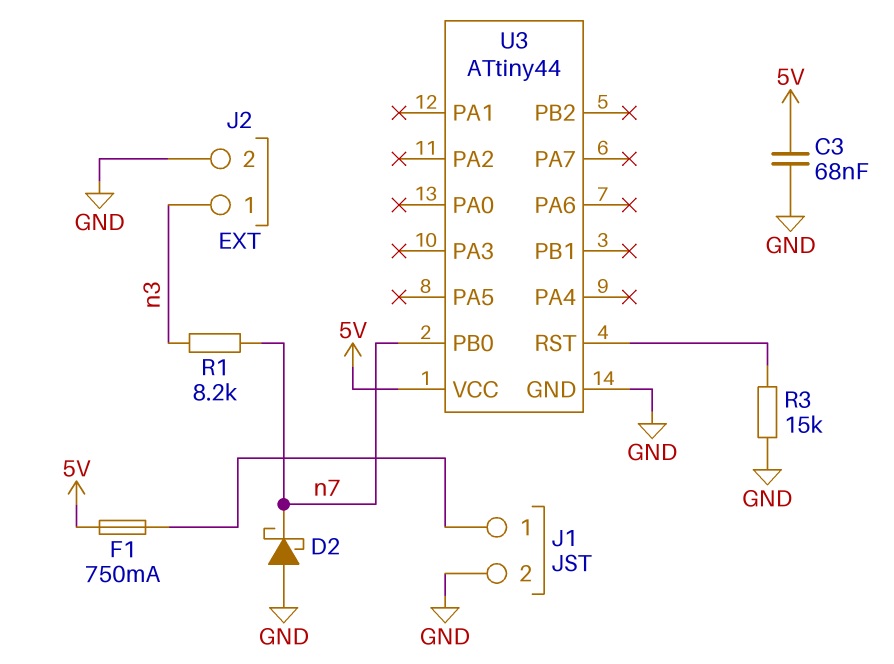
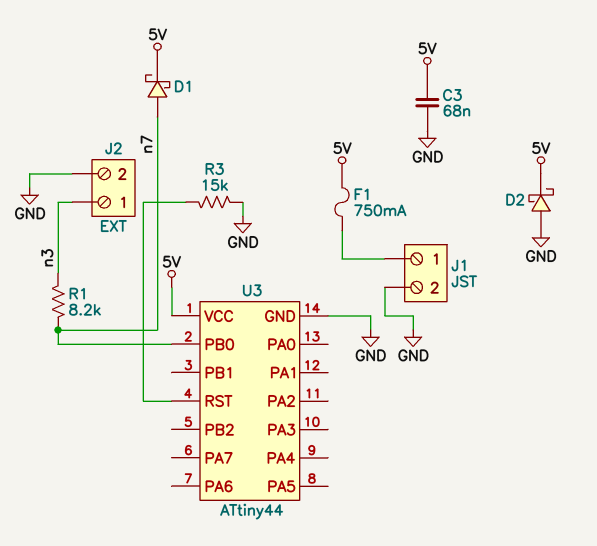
D1: none -> schottky (A n7, K 5V)
D2: schottky (A GND, K n7) -> schottky (A GND, K 5V)

